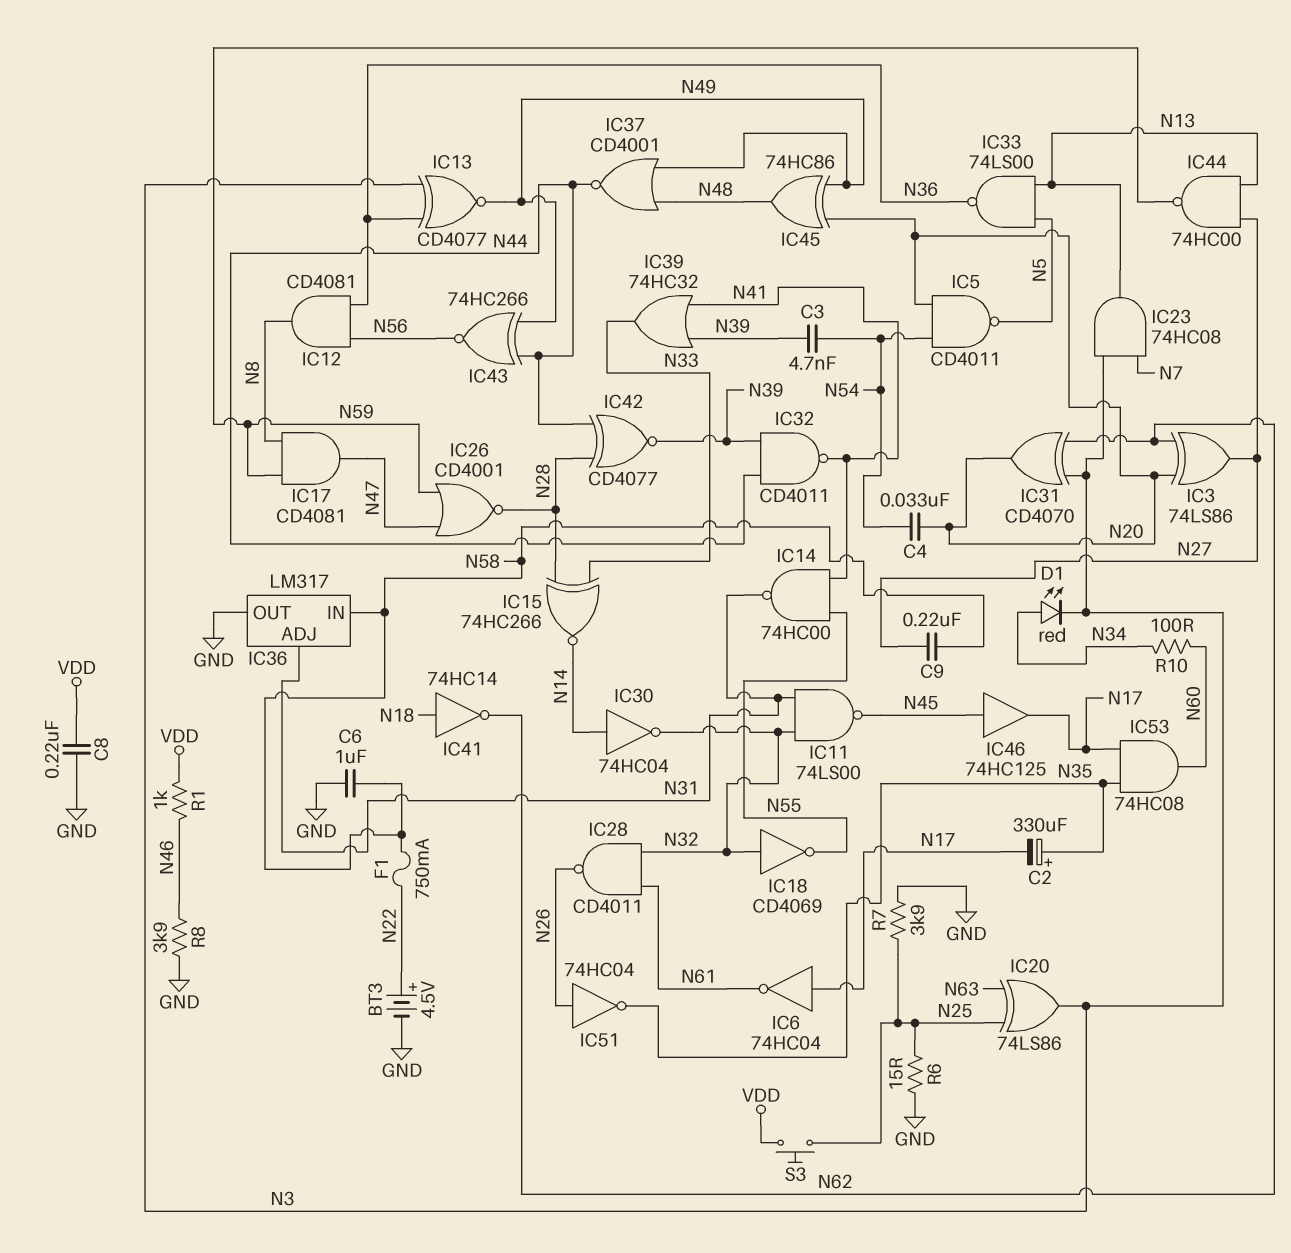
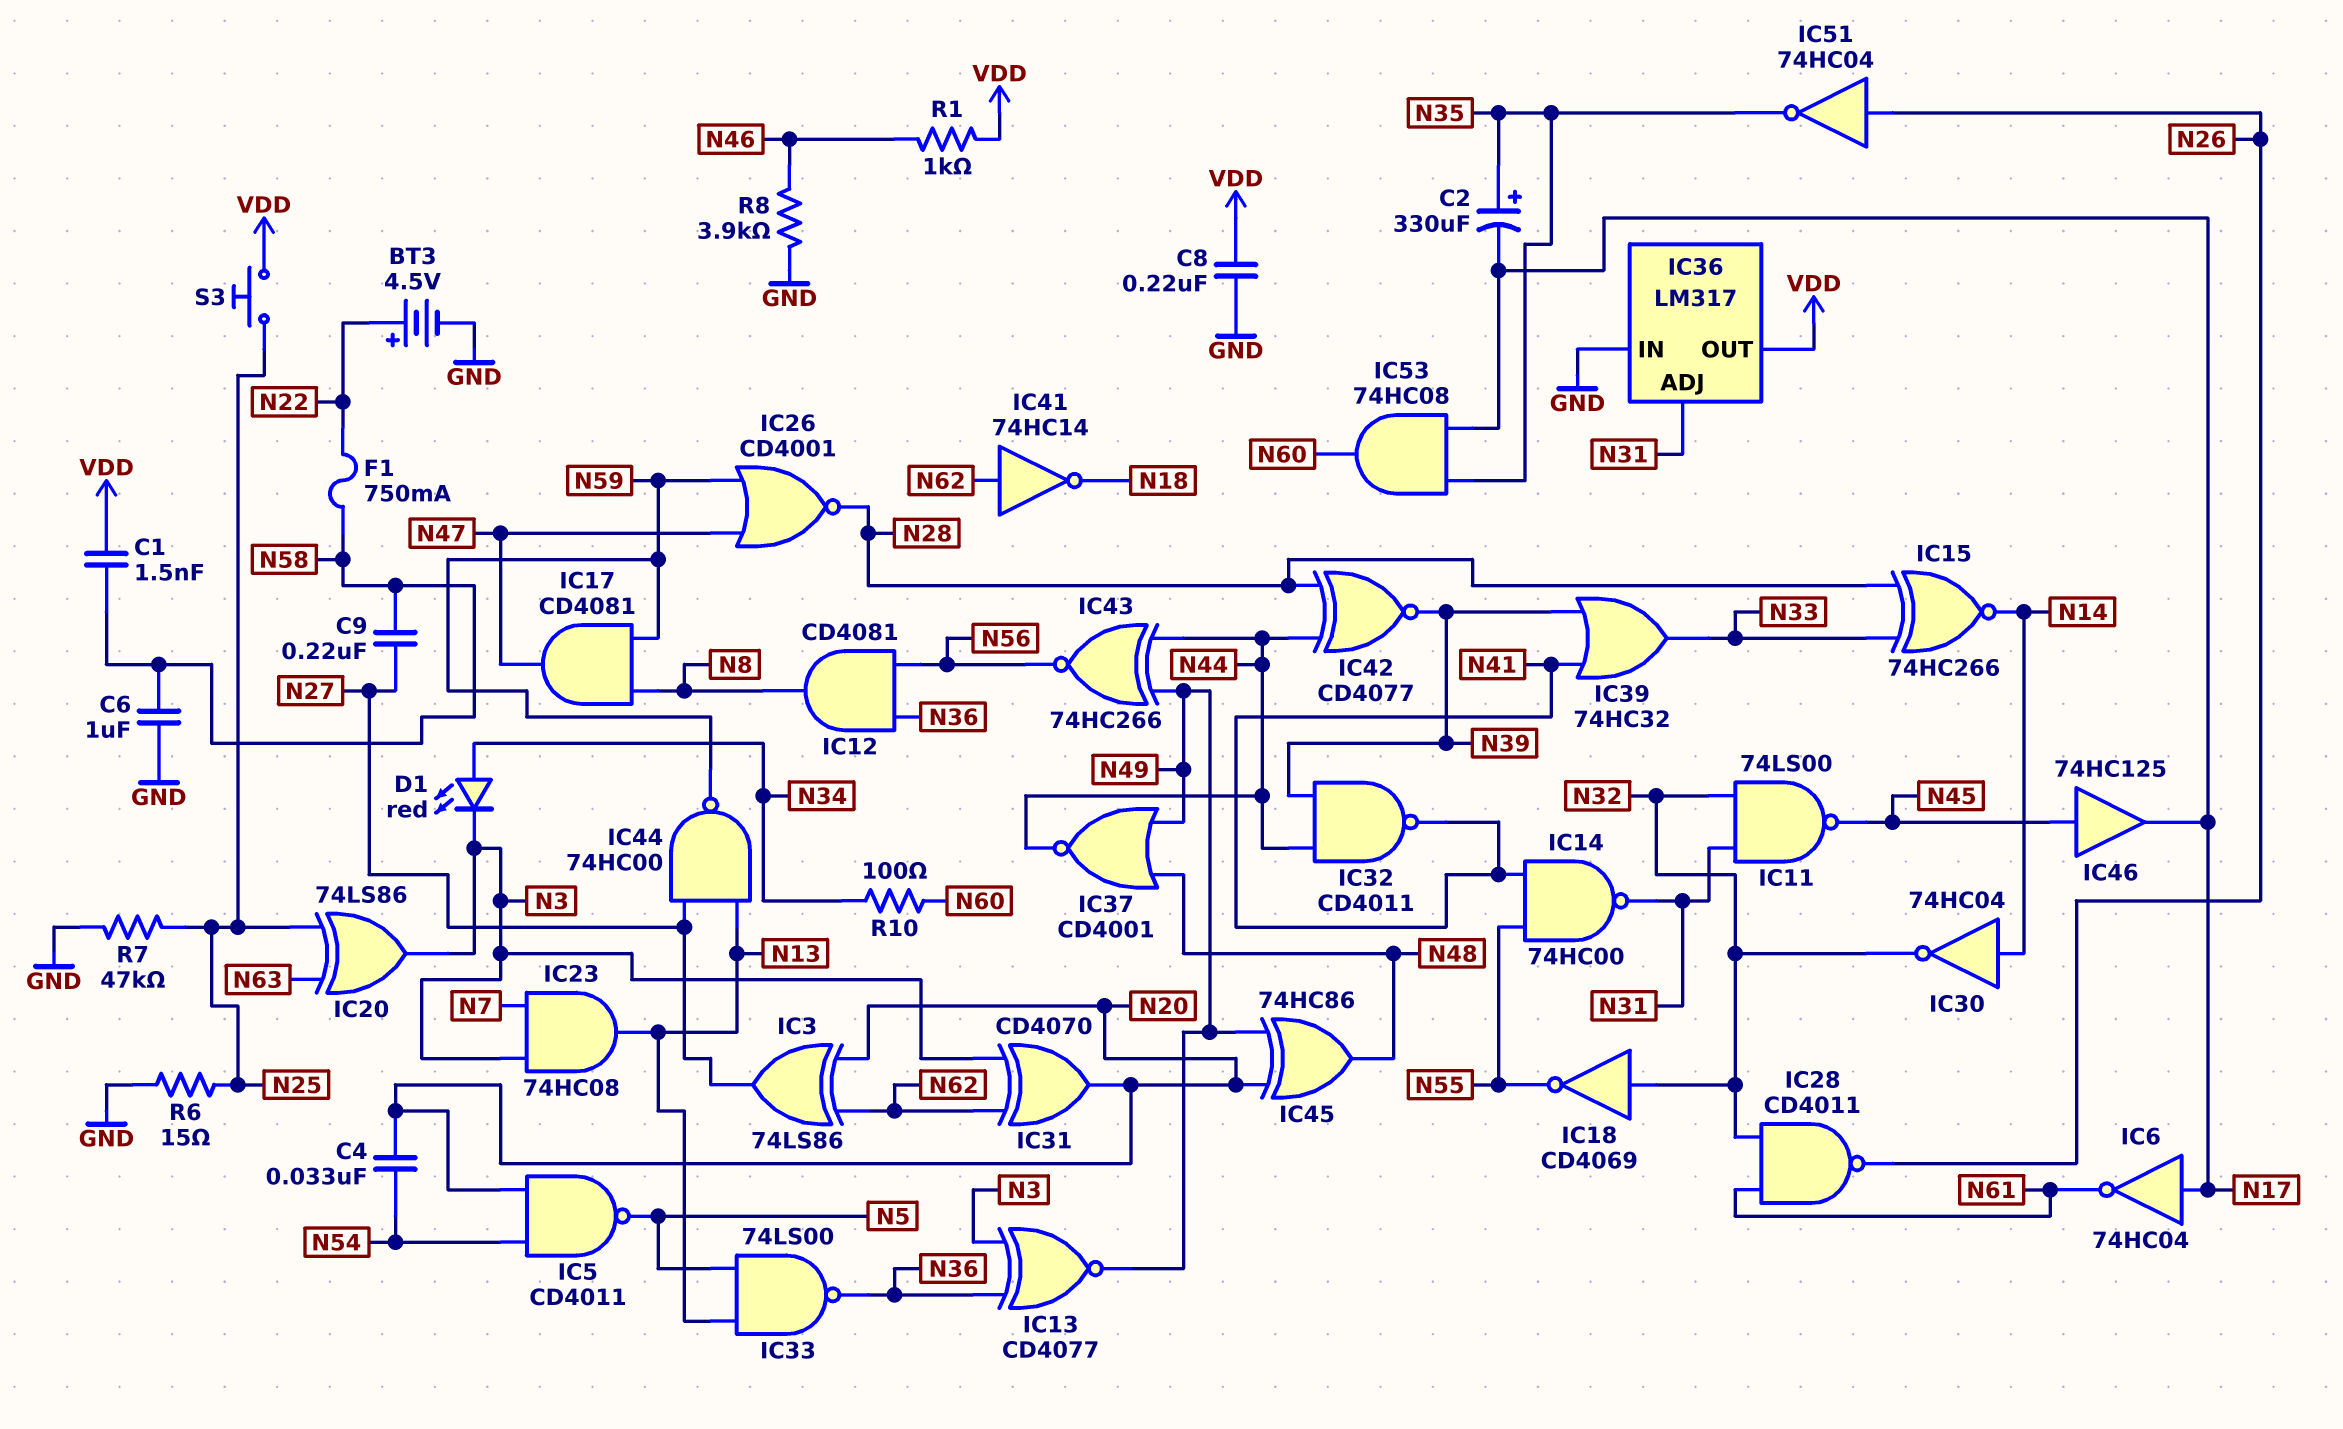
C1: none -> 1.5nF (N58, VDD)
C3: 4.7nF (N39, N54) -> none
IC36 pin IN: N58 -> GND
IC36 pin OUT: GND -> VDD
IC41: NOT 74HC14 (in N18, out N62) -> NOT 74HC14 (in N62, out N18)
R7: 3.9k (GND, N25) -> 47k (GND, N25)

